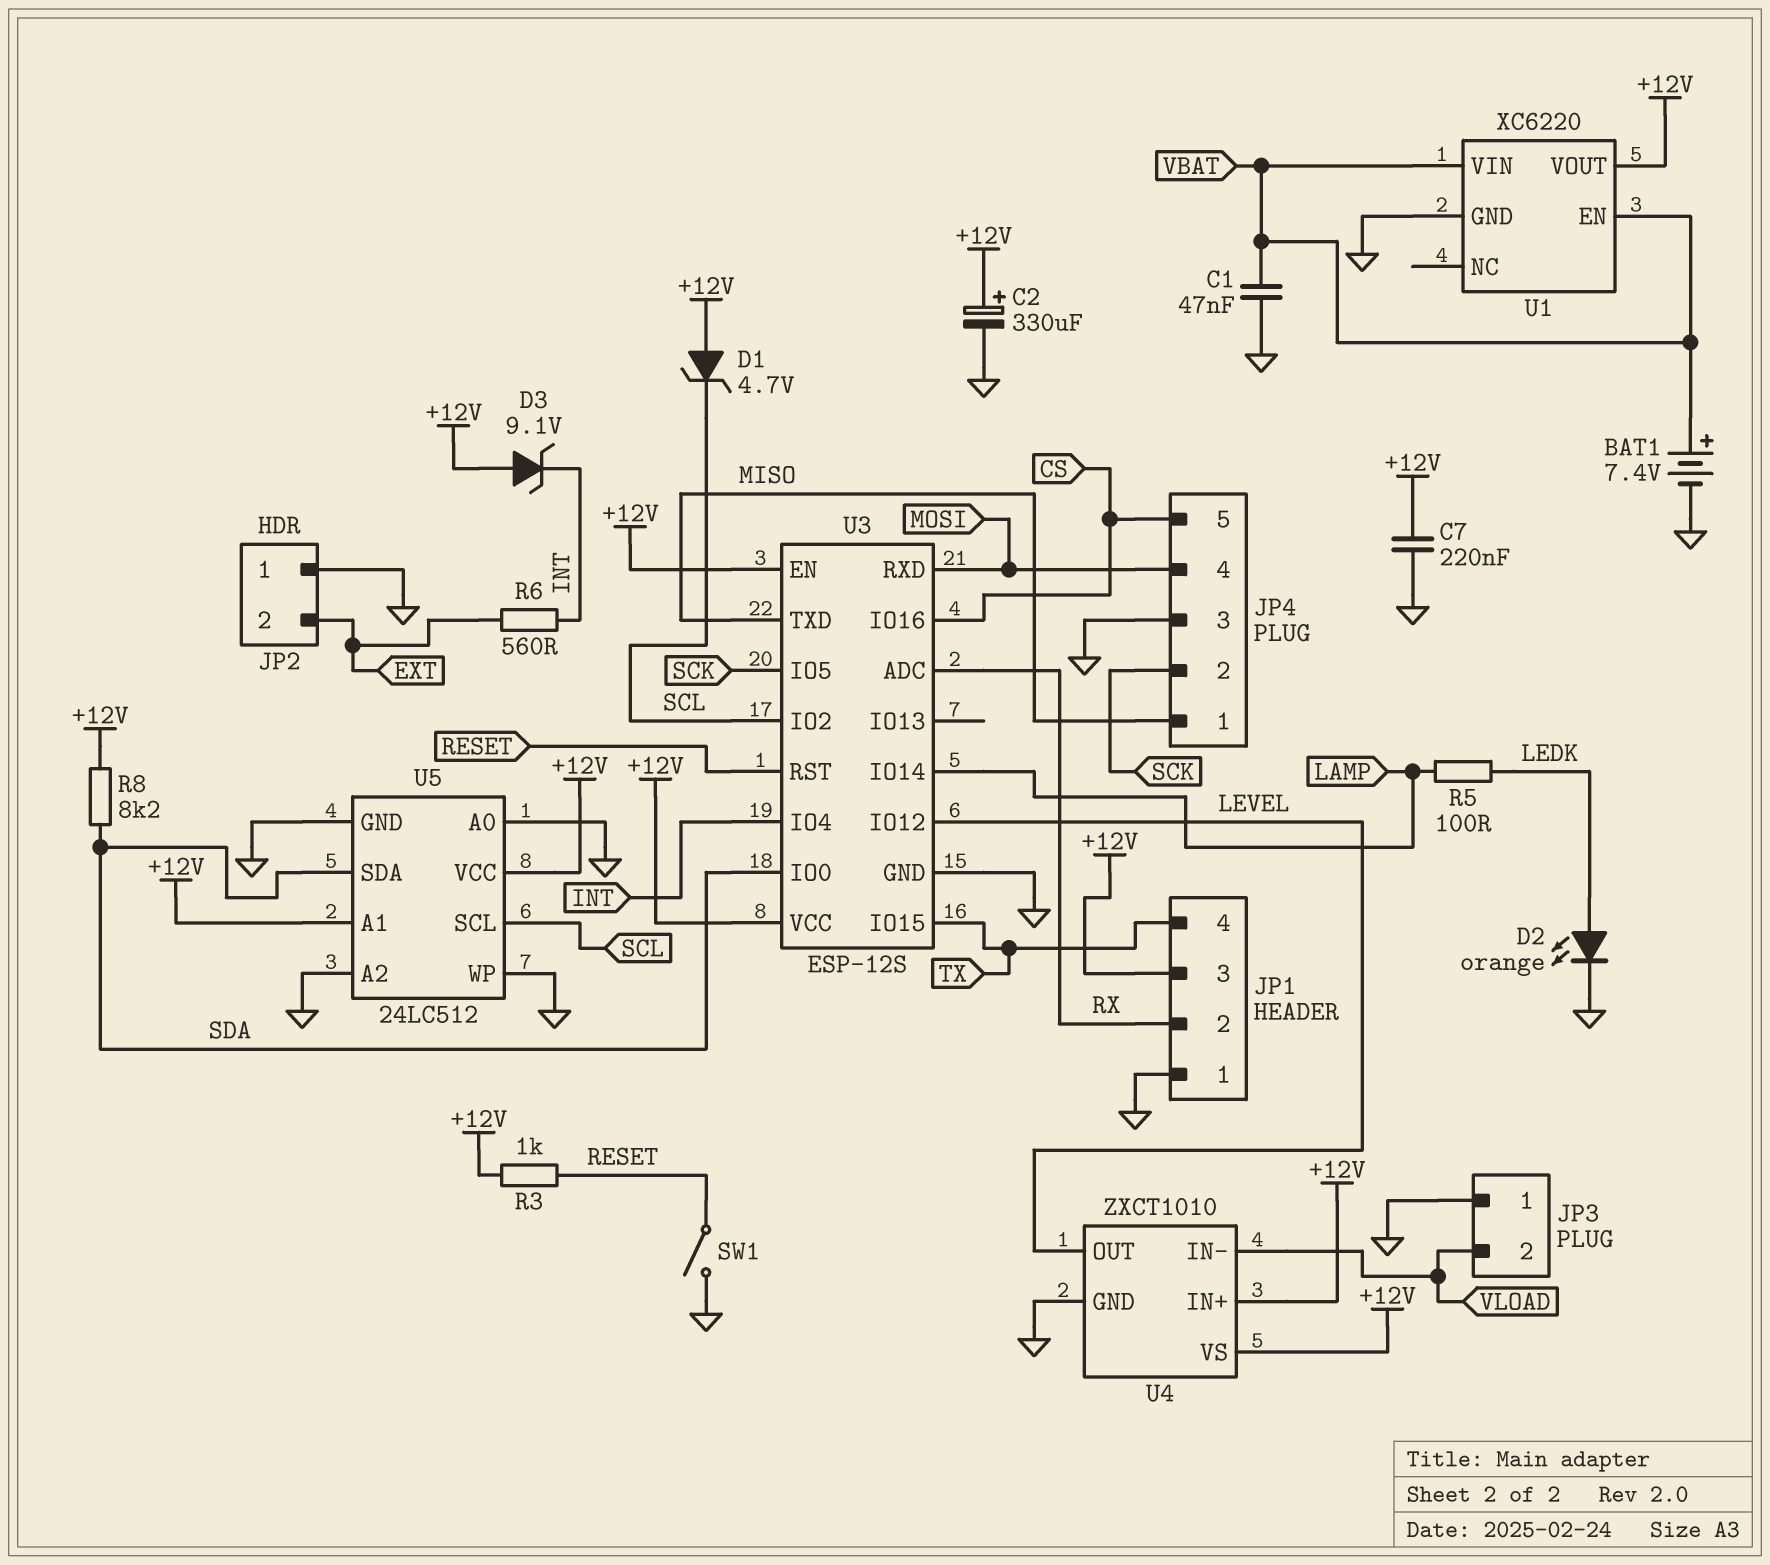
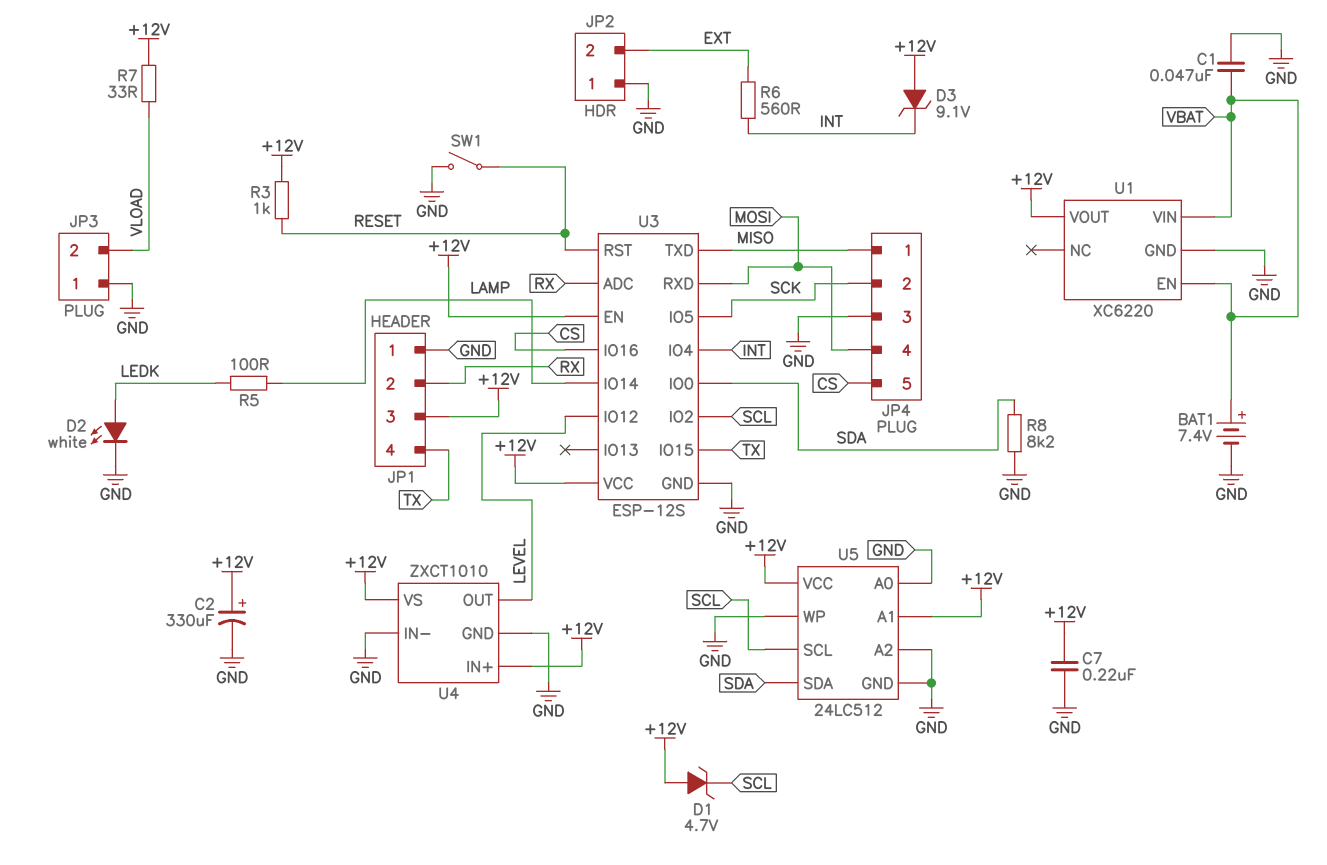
D2: LED orange (A LEDK, K GND) -> LED white (A LEDK, K GND)
R7: none -> 33 (+12V, VLOAD)
R8: 8.2k (+12V, SDA) -> 8.2k (GND, SDA)
U4 pin IN-: VLOAD -> GND

